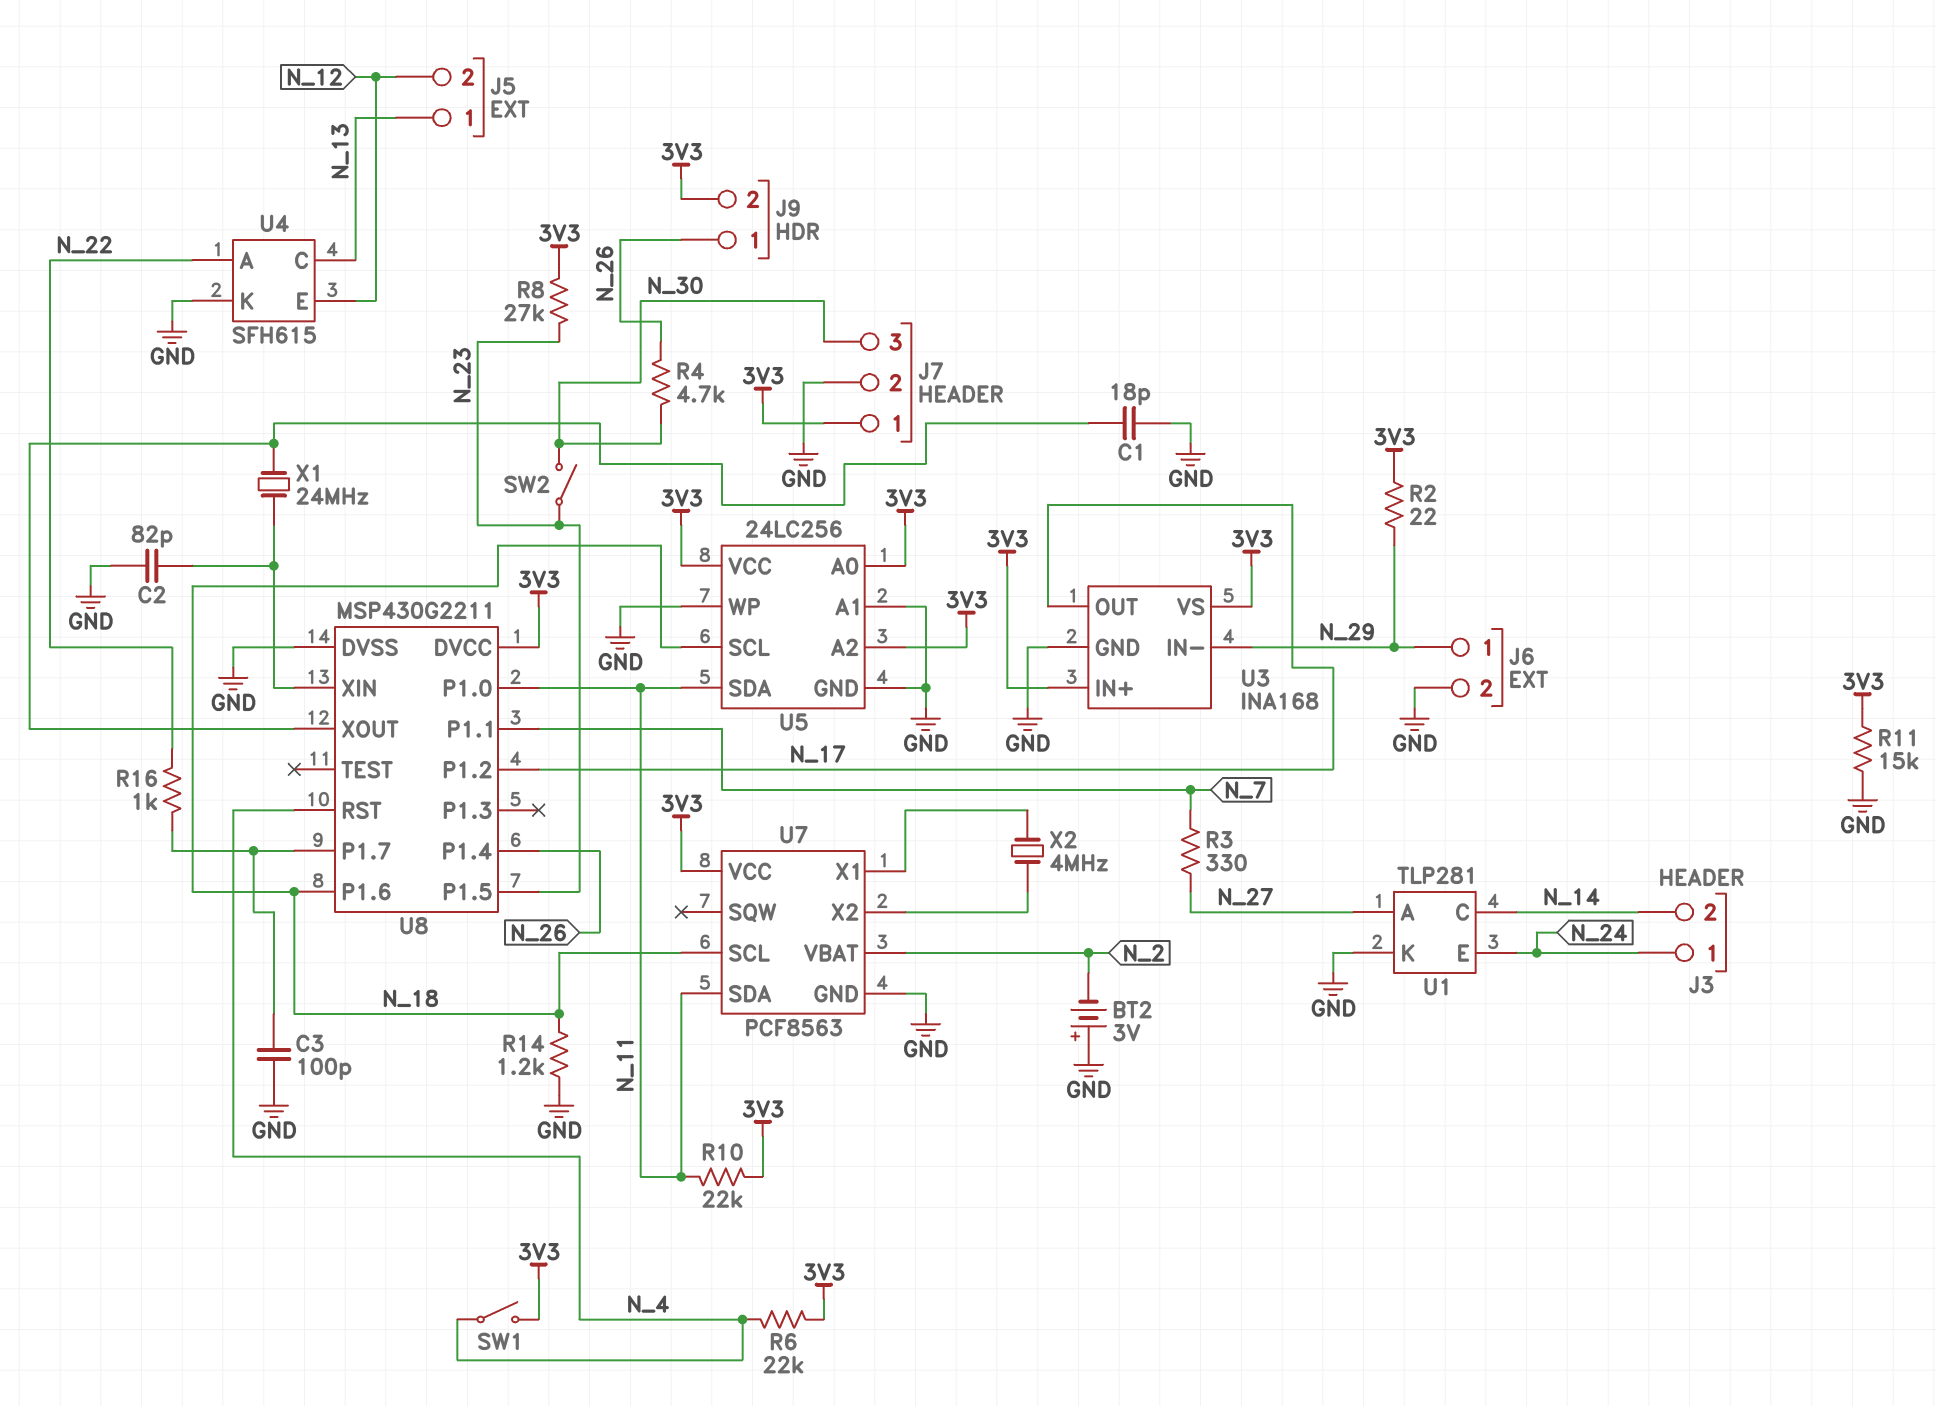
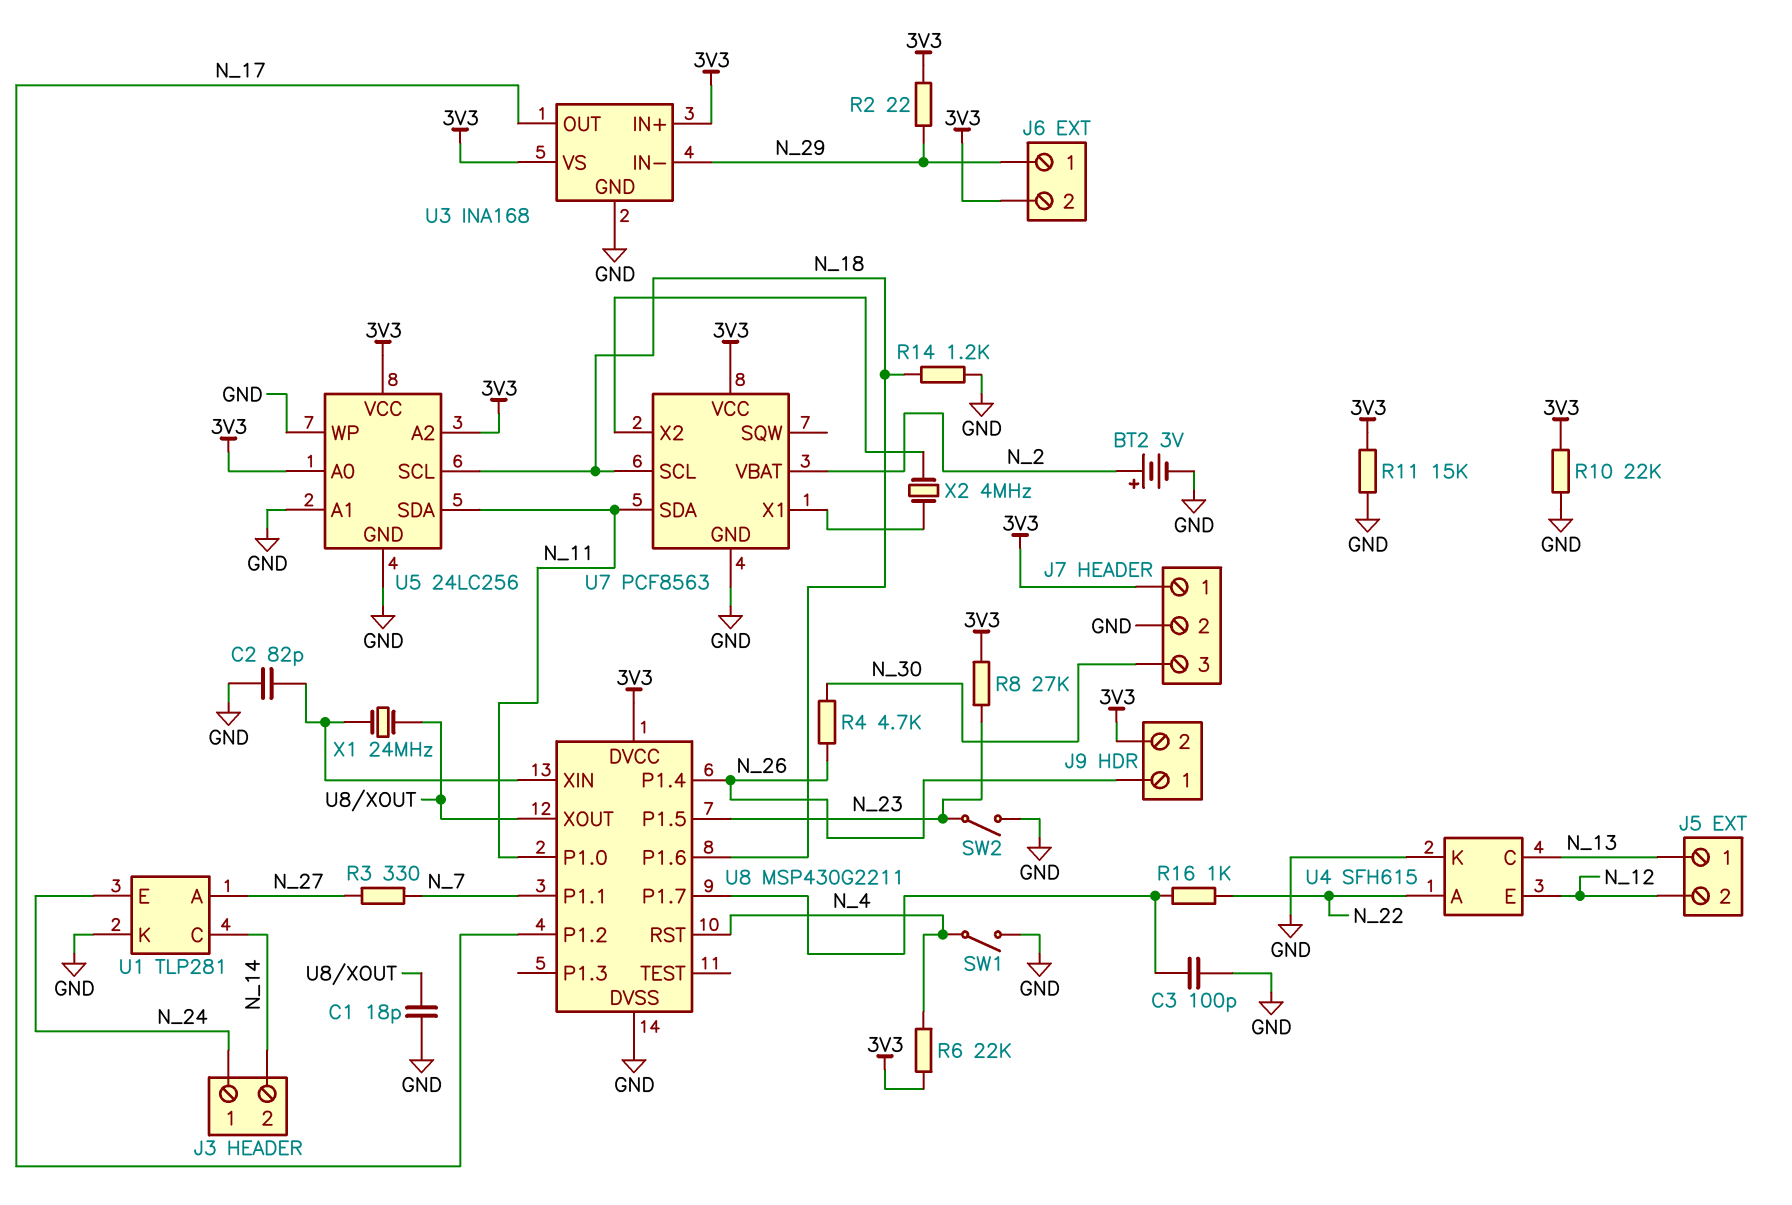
BT2: 3V (plus GND, minus N_2) -> 3V (plus N_2, minus GND)
J6 pin 2: GND -> 3V3
R10: 22k (3V3, N_11) -> 22k (3V3, GND)
SW1: switch (3V3, N_4) -> switch (GND, N_4)
SW2: switch (N_23, N_30) -> switch (GND, N_23)

